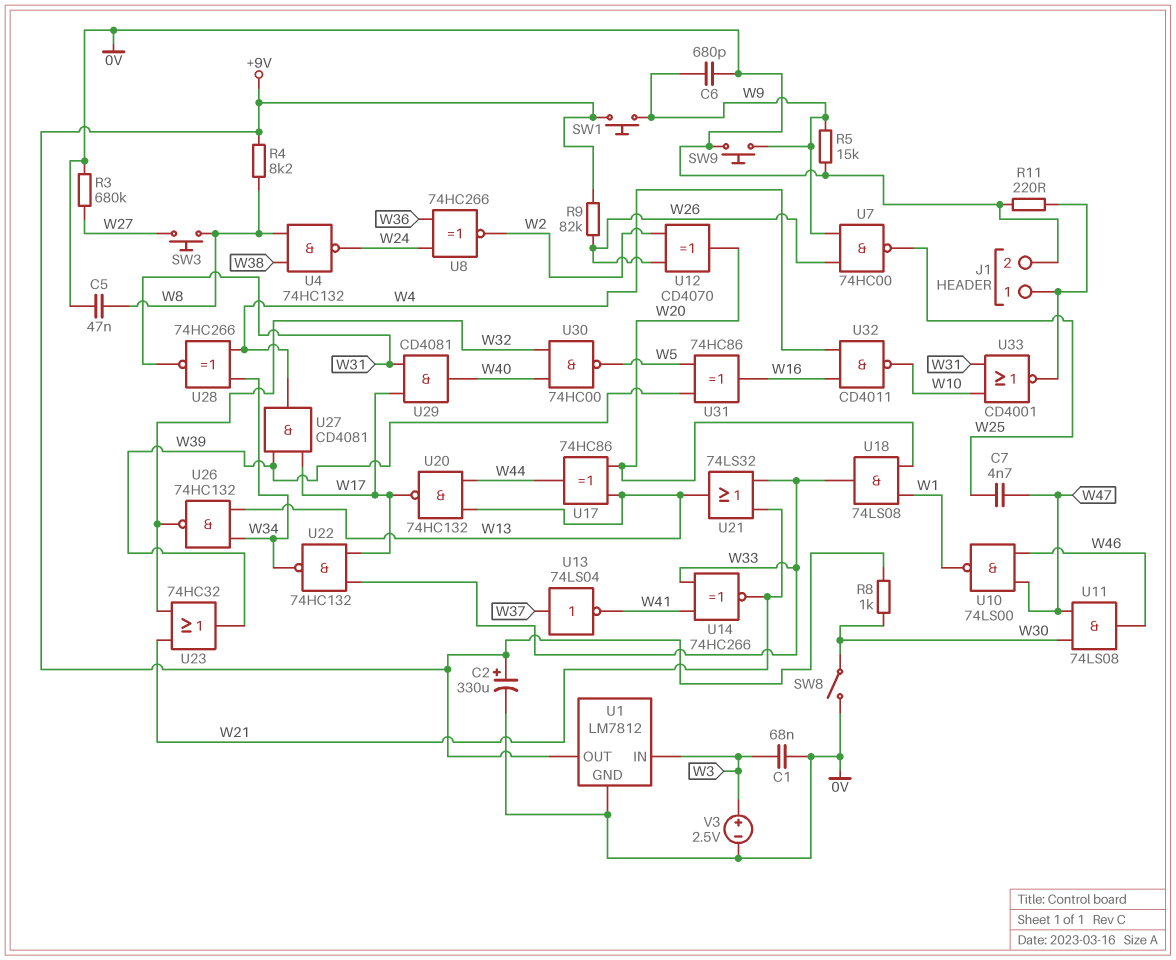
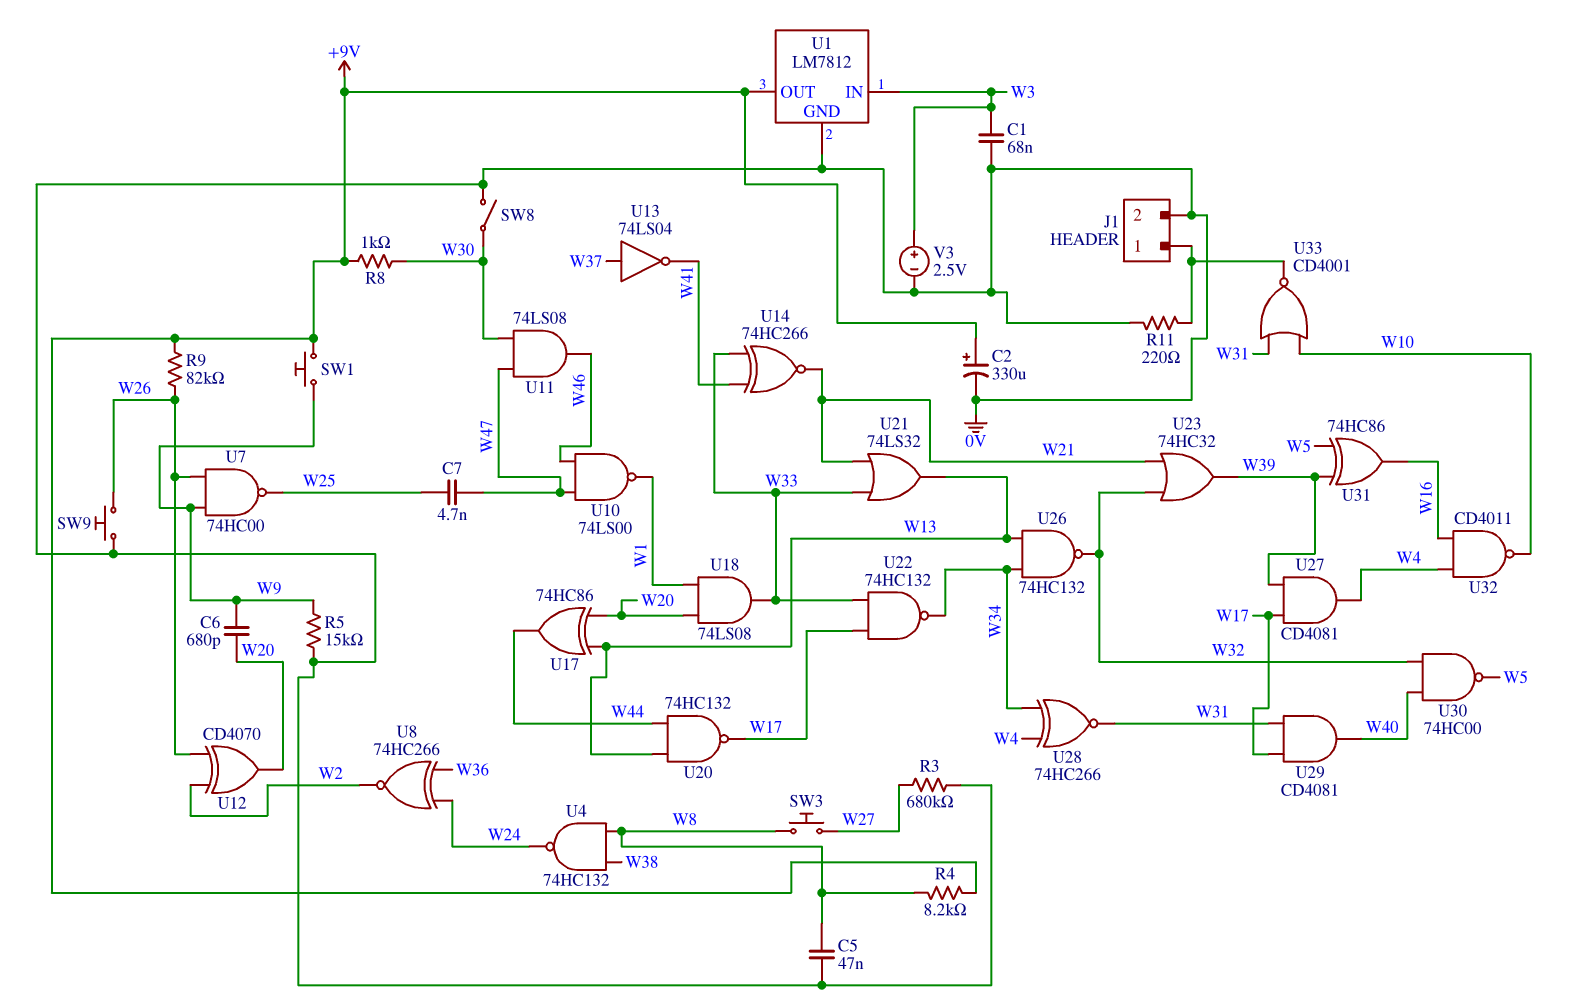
C6: 680pF (0V, W9) -> 680pF (W9, W20)
SW9: button (0V, W9) -> button (0V, W26)

